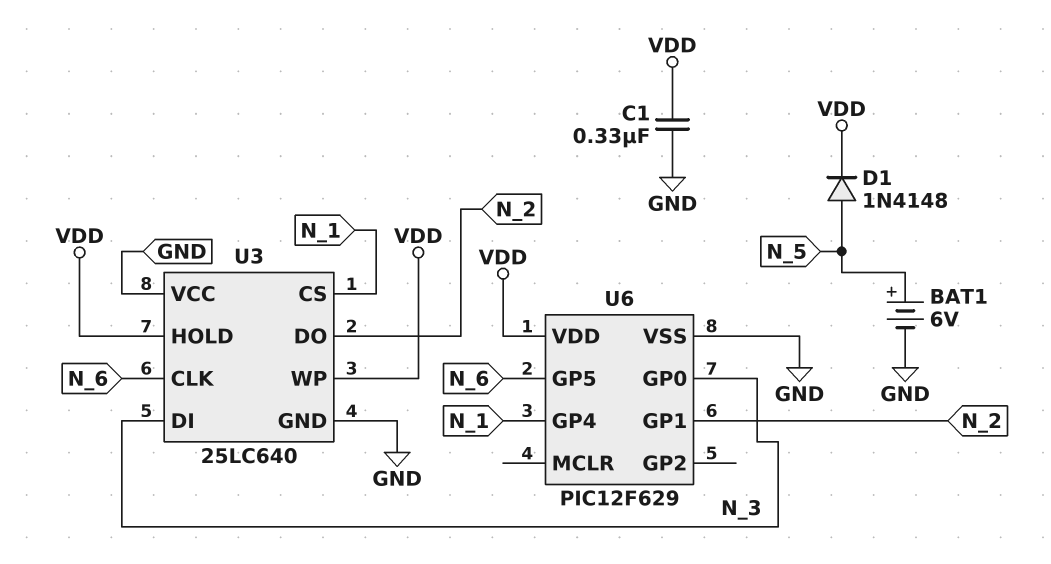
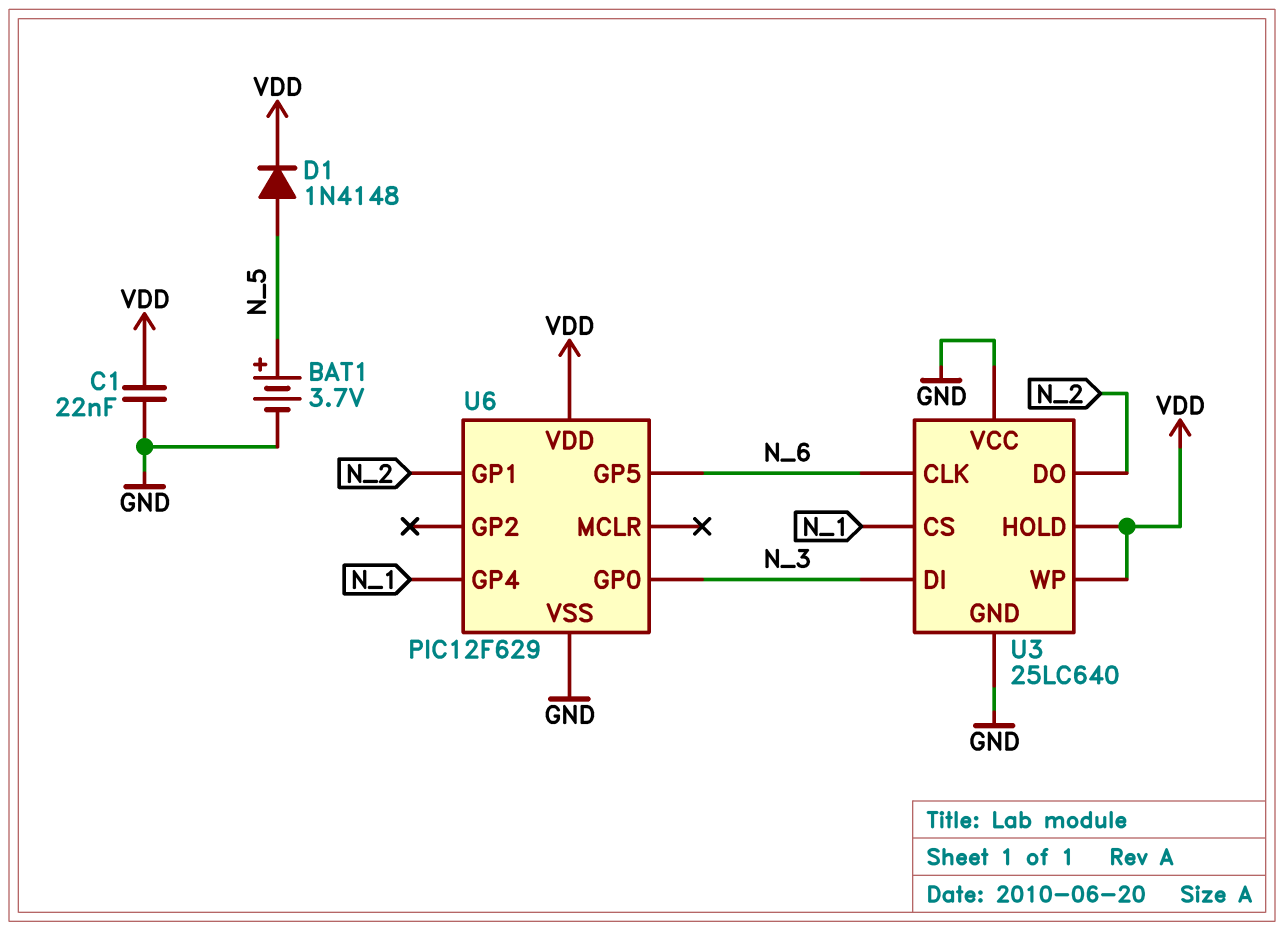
BAT1: 6V (plus N_5, minus GND) -> 3.7V (plus N_5, minus GND)
C1: 330nF (GND, VDD) -> 22nF (GND, VDD)

